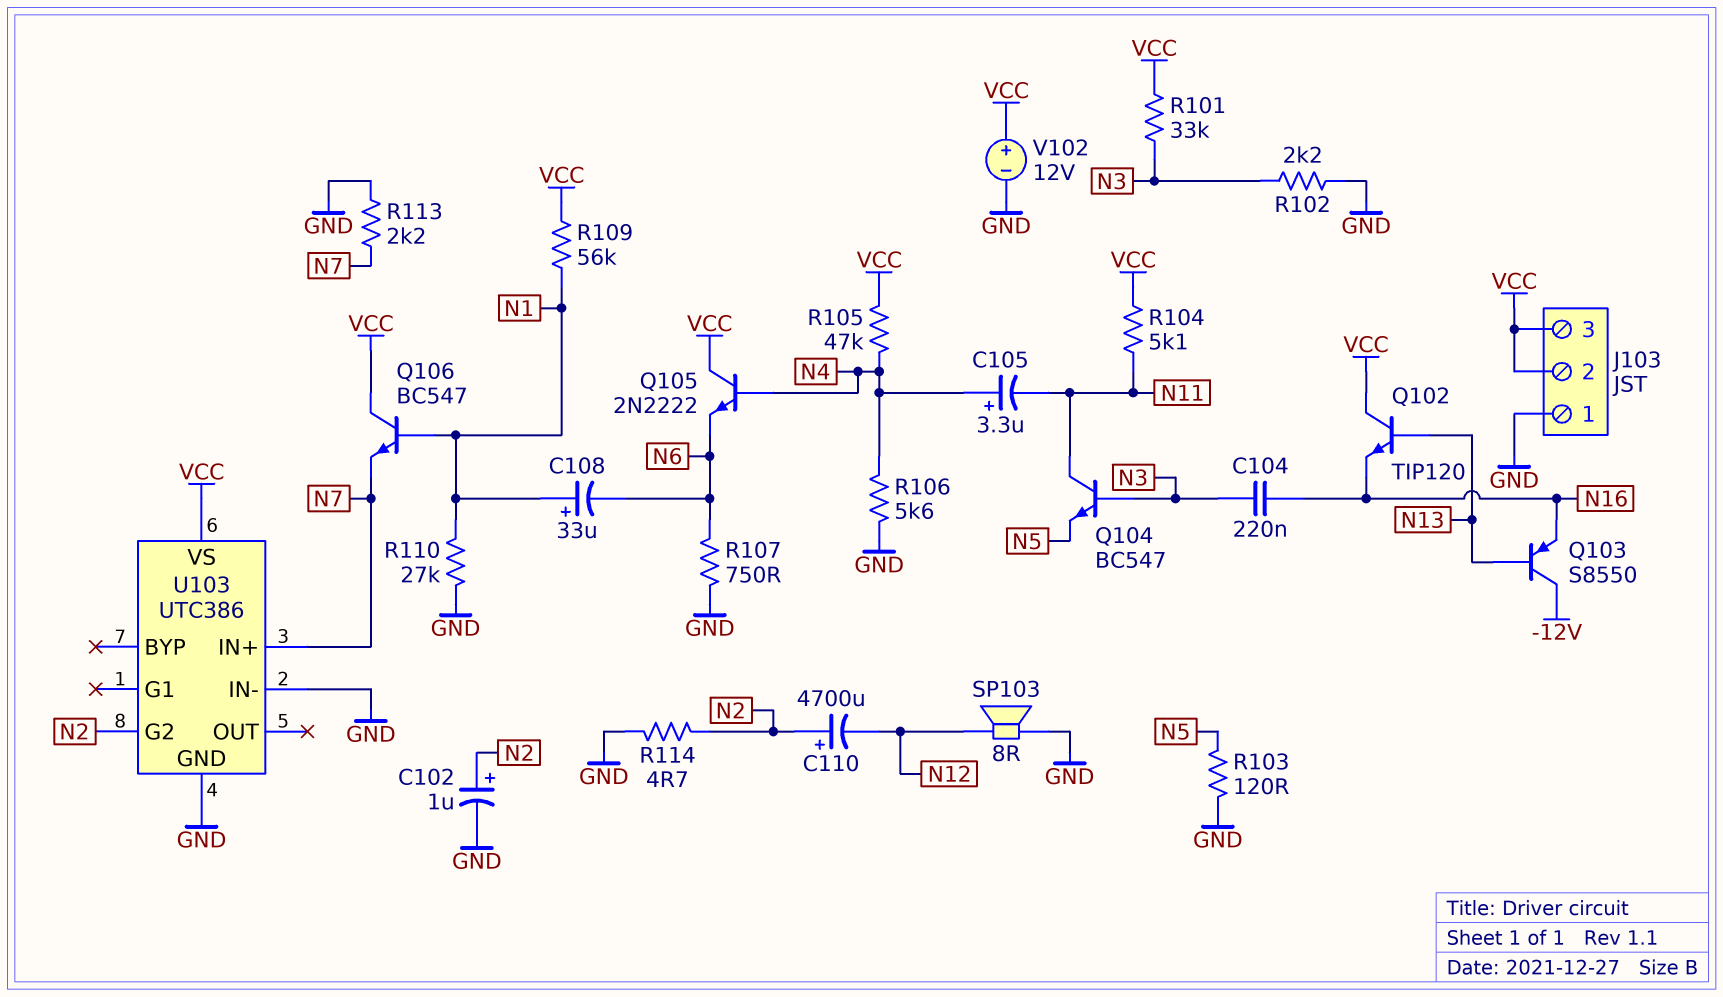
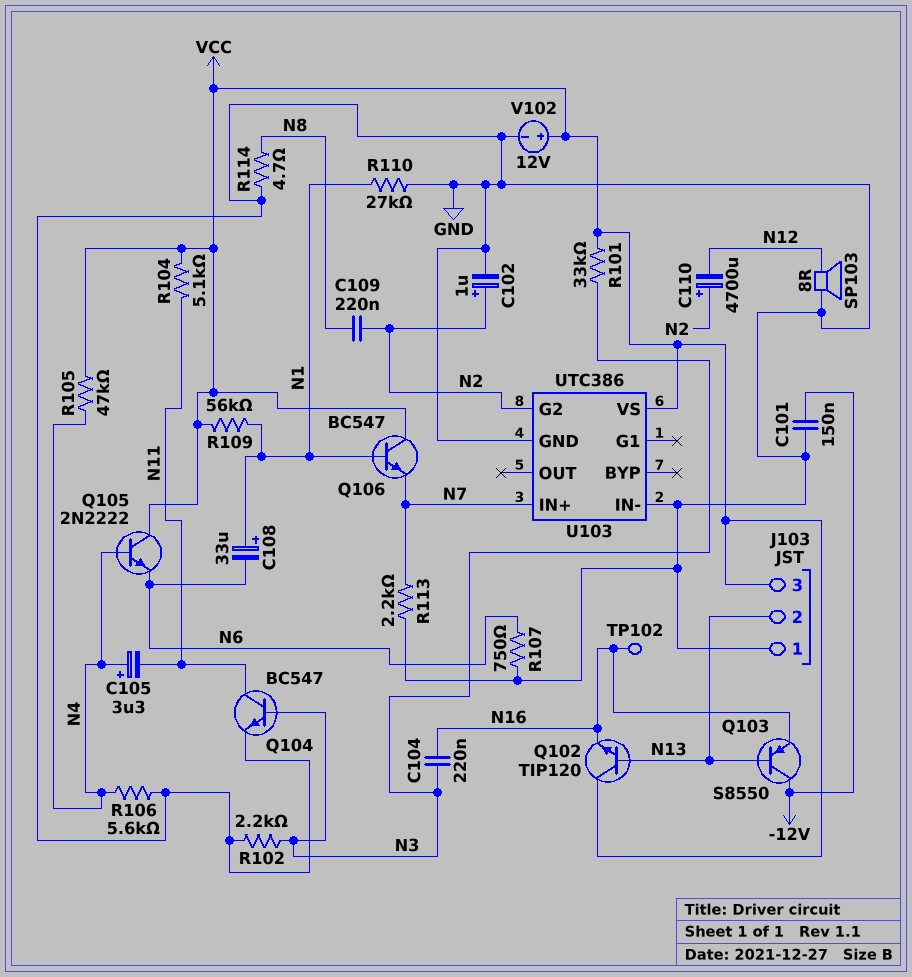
C101: none -> 150nF (-12V, GND)
C109: none -> 220nF (N2, N8)
J103 pin 2: VCC -> N13
Q104: NPN BC547 (B N3, C N11, E N5) -> NPN BC547 (B N3, C N11, E GND)
R103: 120 (GND, N5) -> none
R114: 4.7 (GND, N2) -> 4.7 (GND, N8)
TP102: none -> test point (N16)

